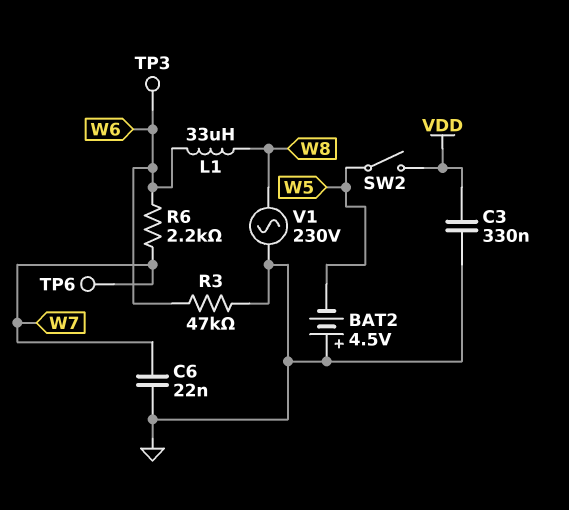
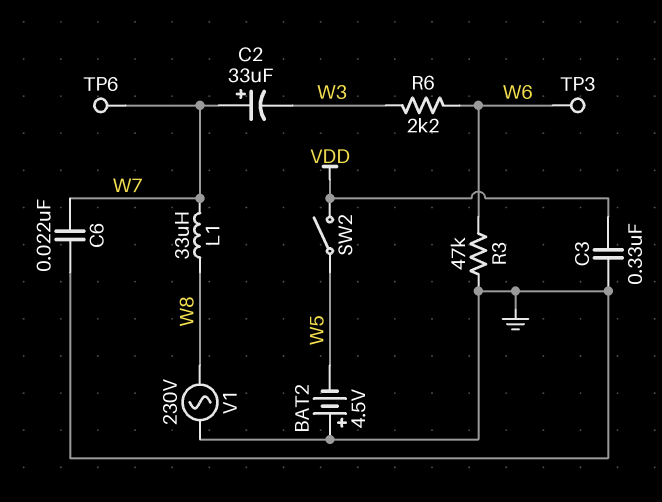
C2: none -> 33uF (plus W7, minus W3)
L1: 33uH (W6, W8) -> 33uH (W7, W8)
R6: 2.2k (W6, W7) -> 2.2k (W3, W6)

